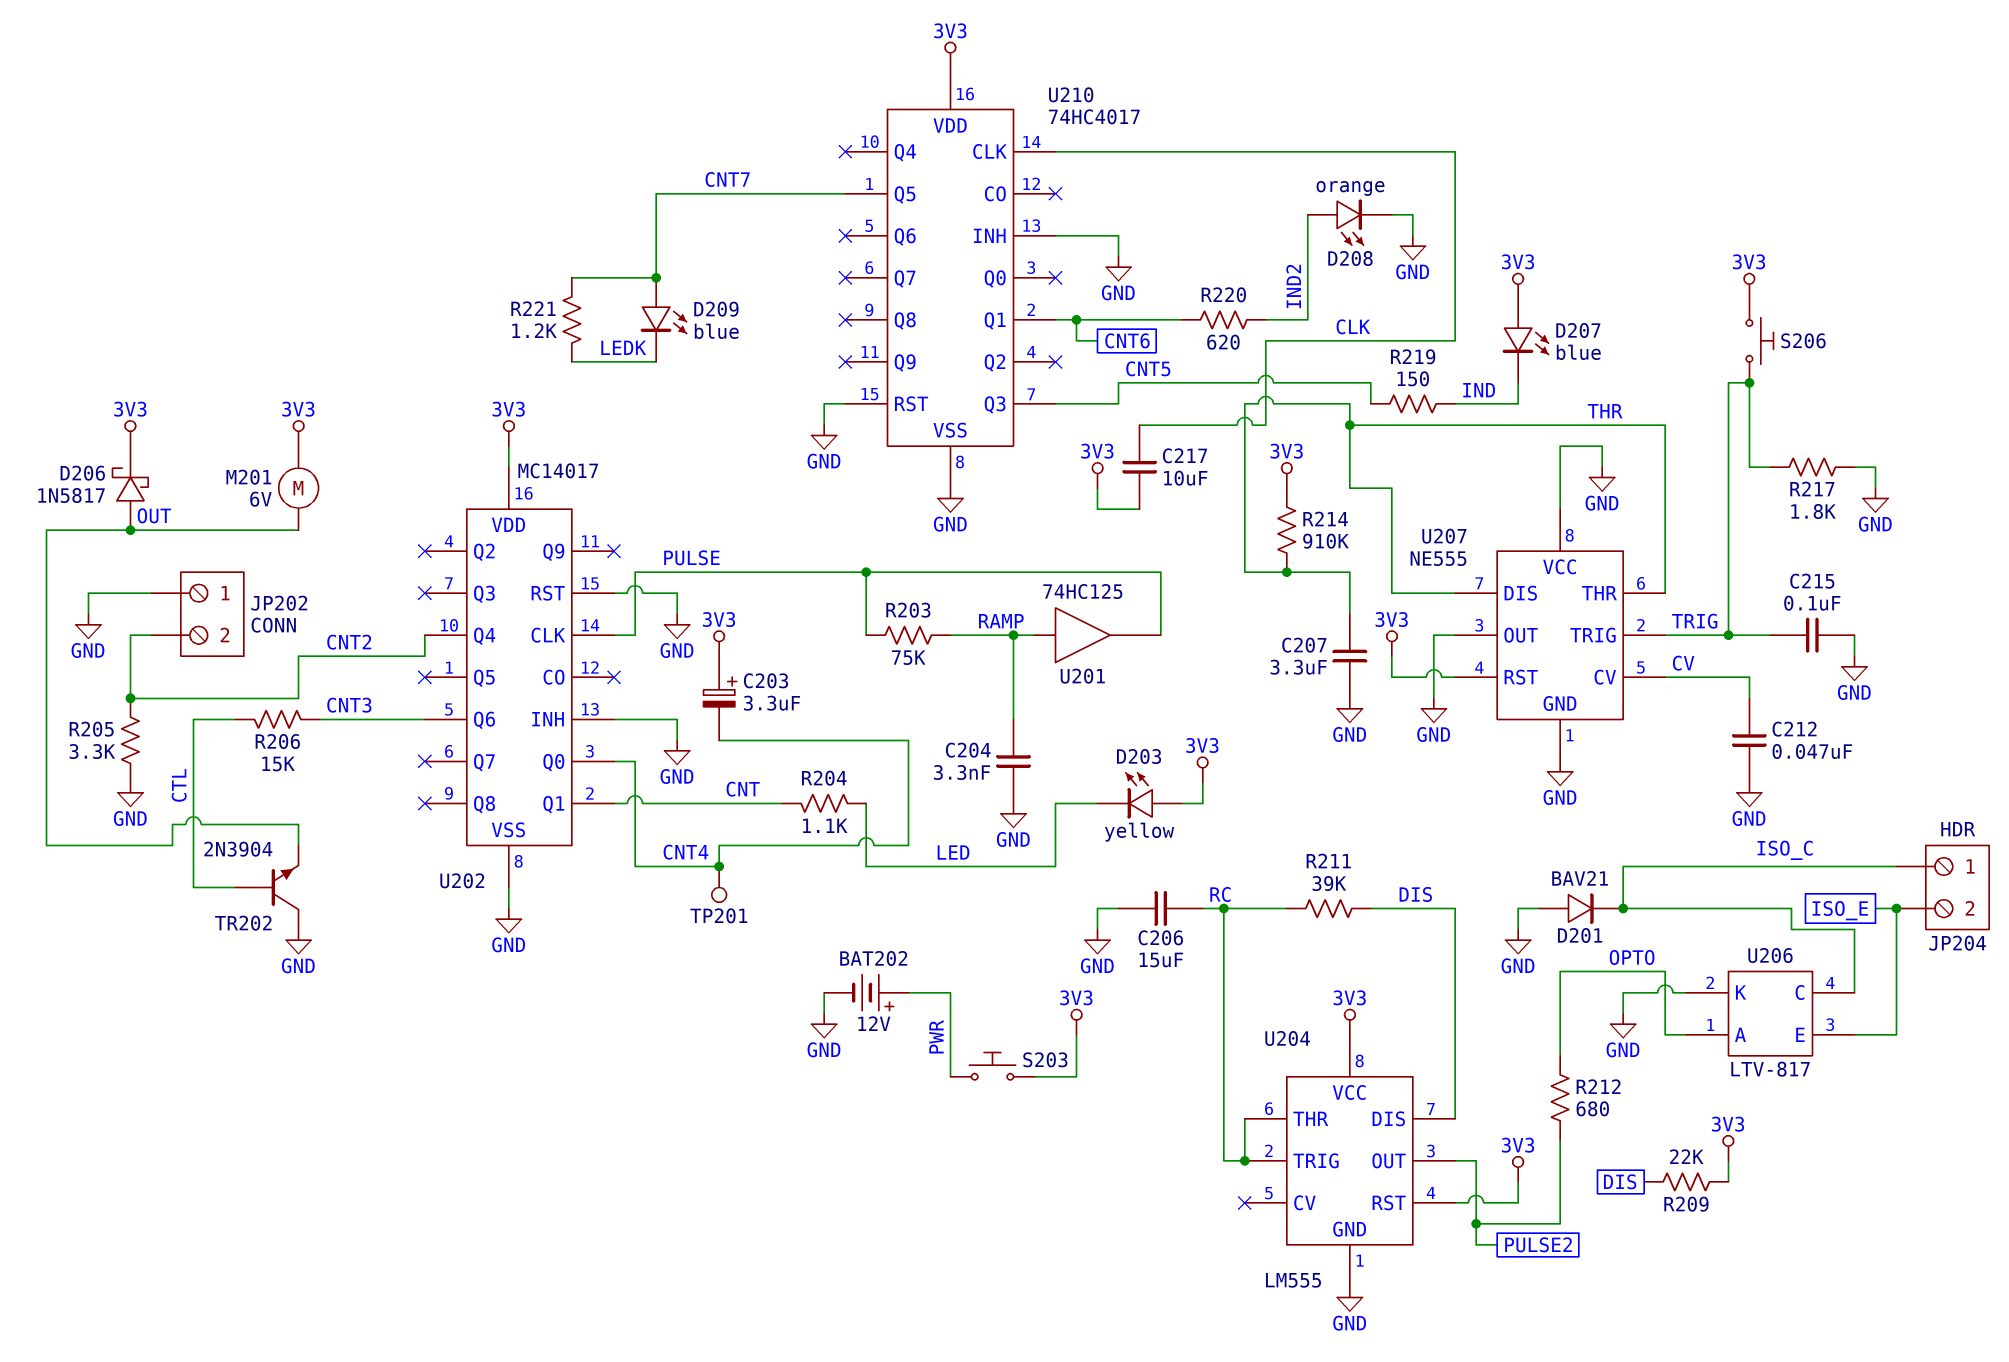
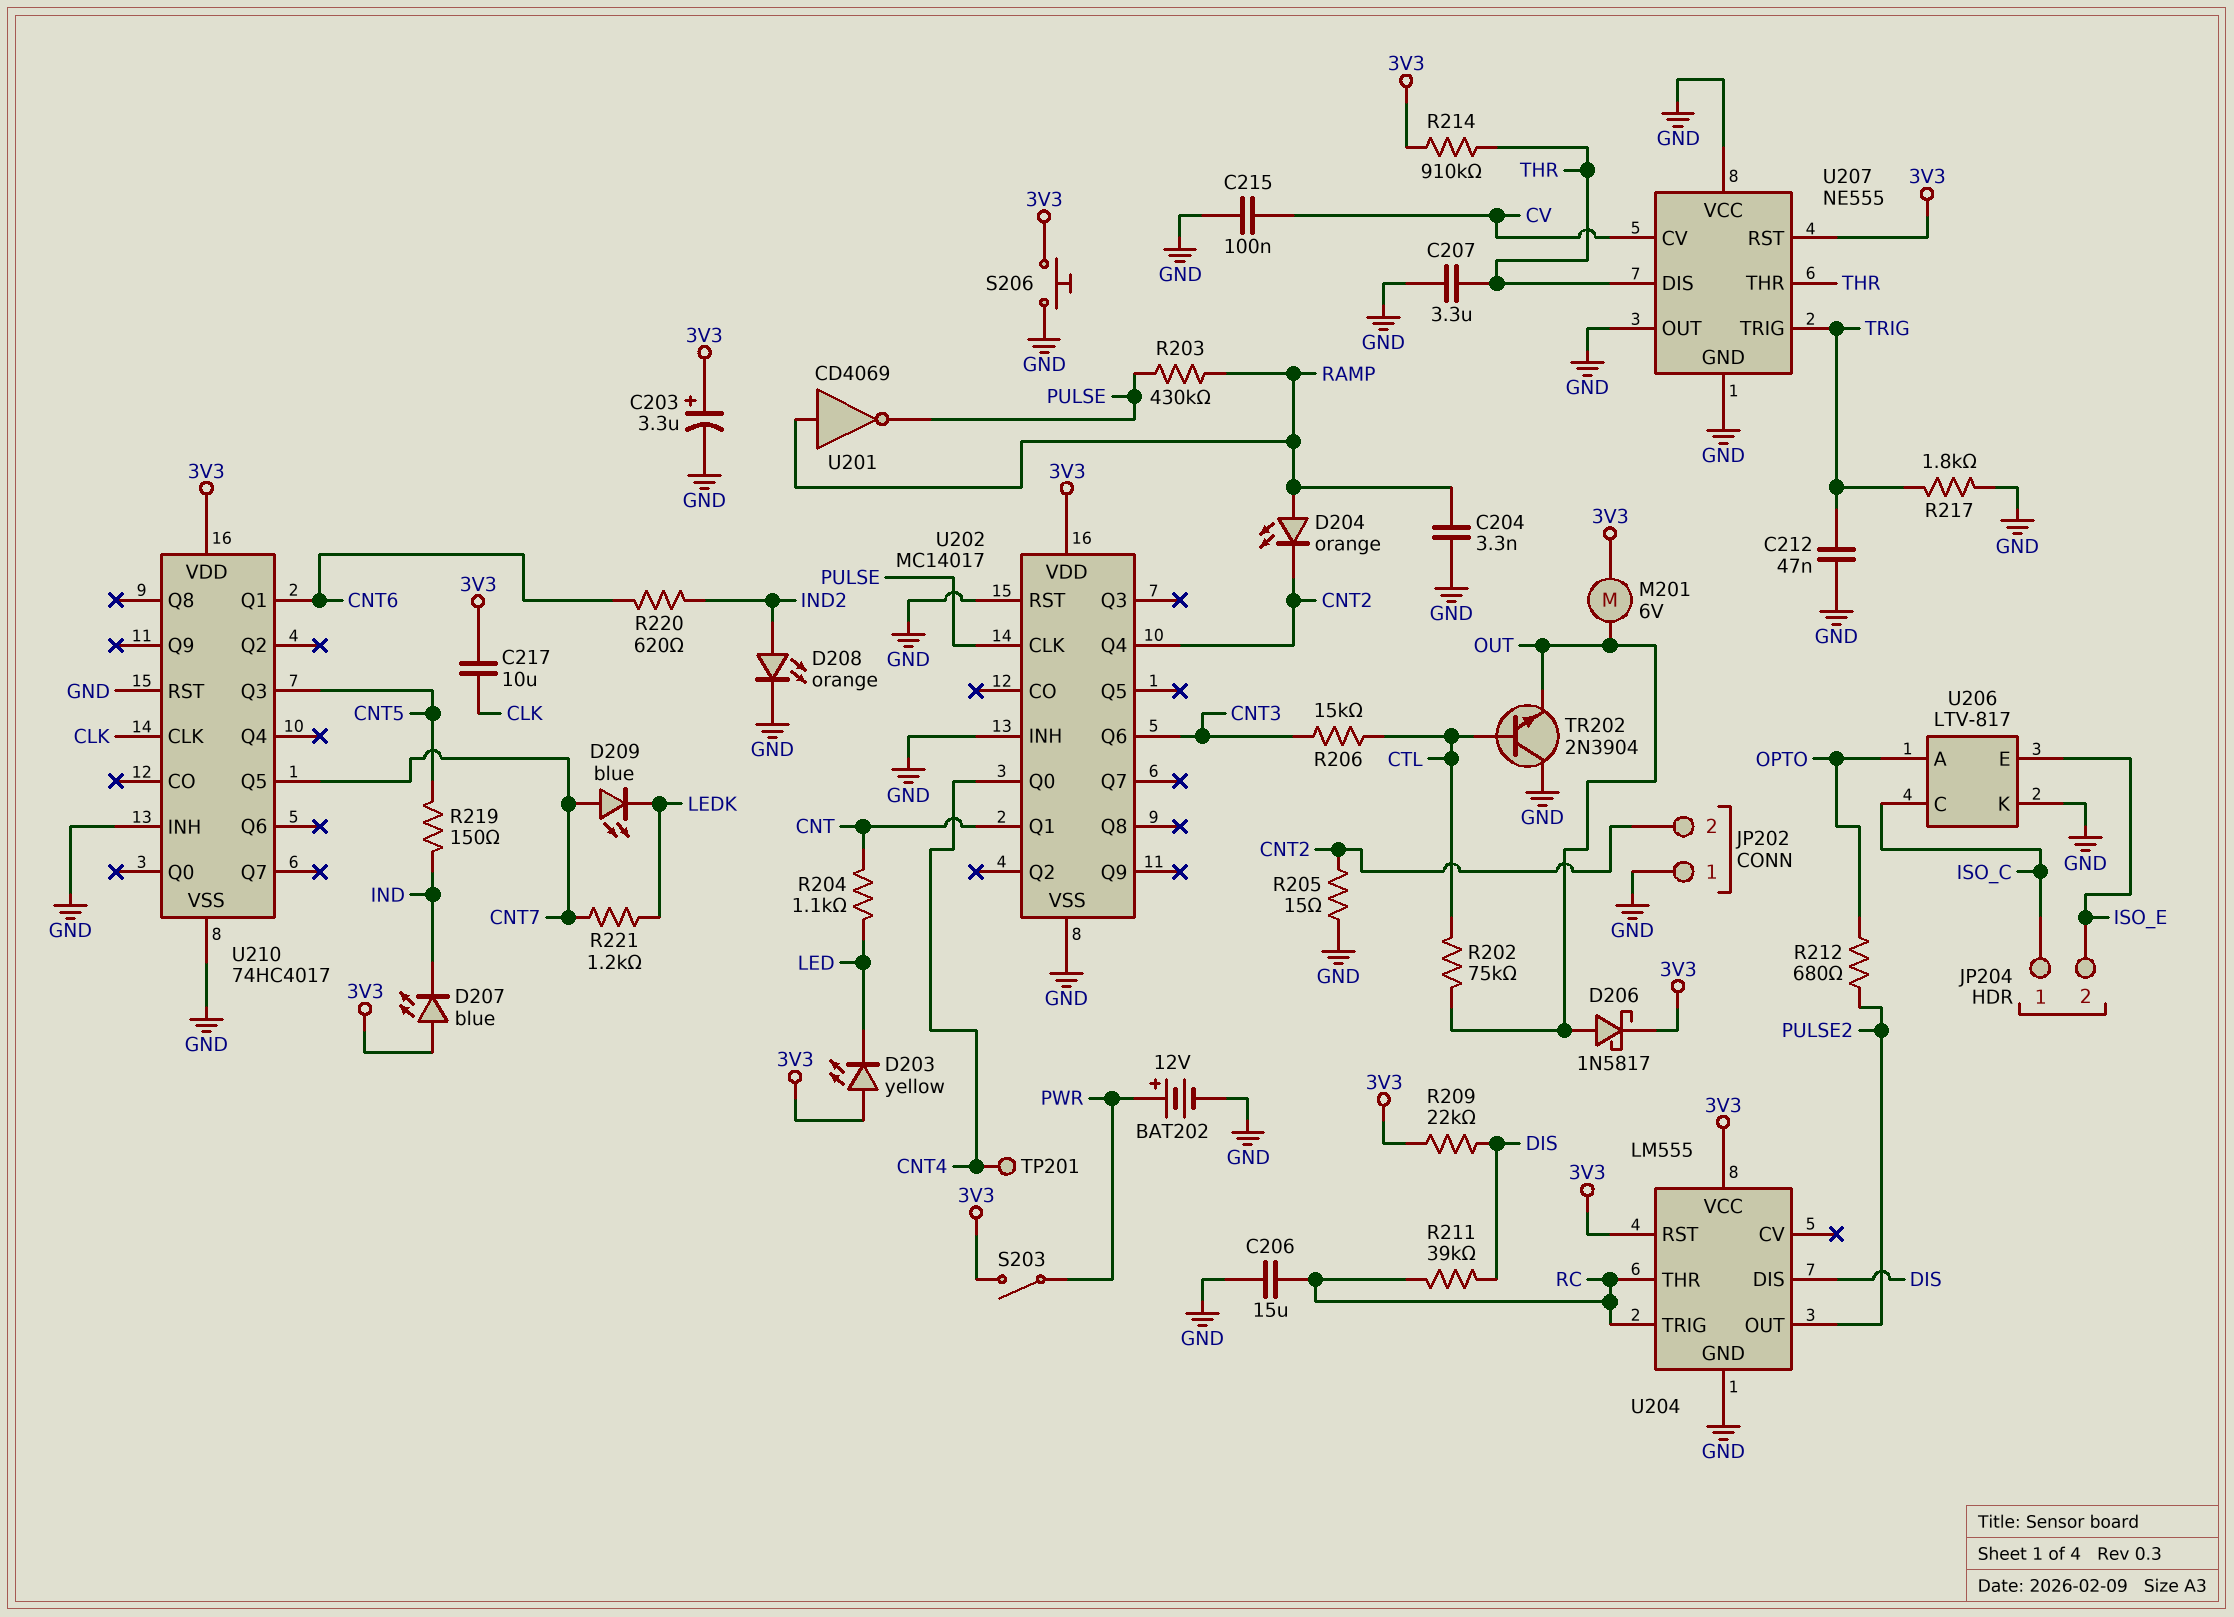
C203: 3.3uF (plus 3V3, minus CNT4) -> 3.3uF (plus 3V3, minus GND)
C212: 47nF (CV, GND) -> 47nF (GND, TRIG)
C215: 100nF (GND, TRIG) -> 100nF (CV, GND)
D201: diode BAV21 (A GND, K ISO_C) -> none
D204: none -> LED orange (A RAMP, K CNT2)
R202: none -> 75k (CTL, OUT)
R203: 75k (PULSE, RAMP) -> 430k (PULSE, RAMP)
R205: 3.3k (CNT2, GND) -> 15 (CNT2, GND)
S203: button (3V3, PWR) -> switch (3V3, PWR)
S206: button (3V3, TRIG) -> button (3V3, GND)
U201: buffer 74HC125 (in RAMP, out PULSE) -> NOT CD4069 (in RAMP, out PULSE)

